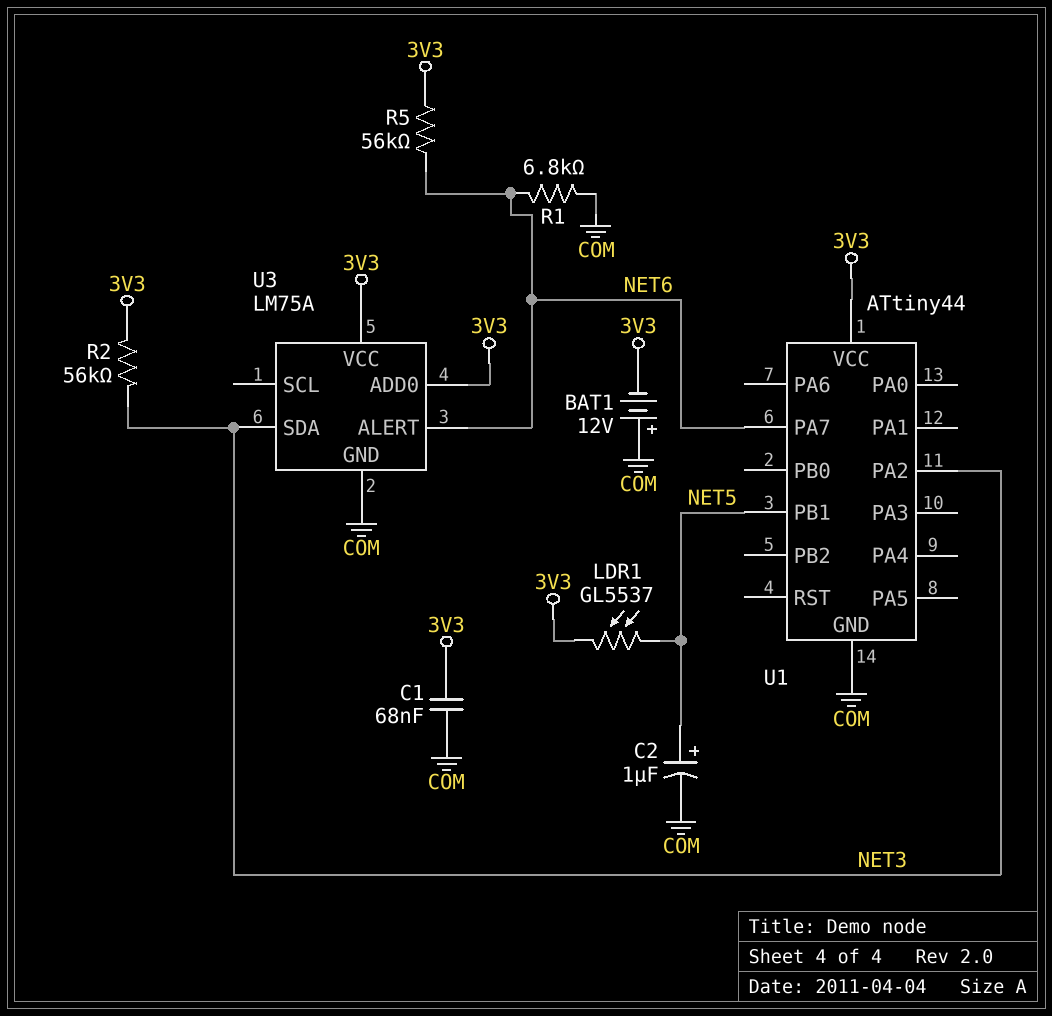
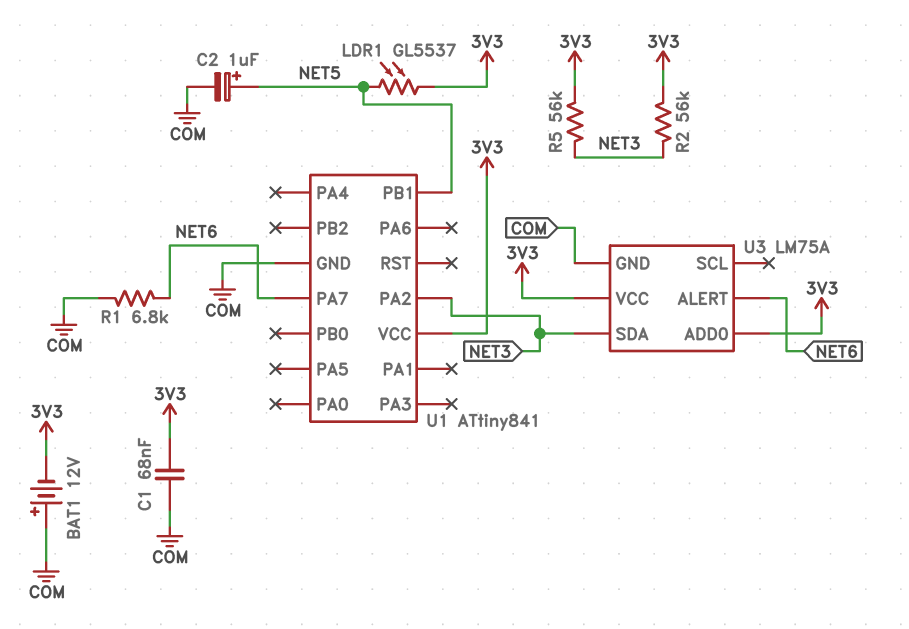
R5: 56k (3V3, NET6) -> 56k (3V3, NET3)
U1: ATtiny44 -> ATtiny841

